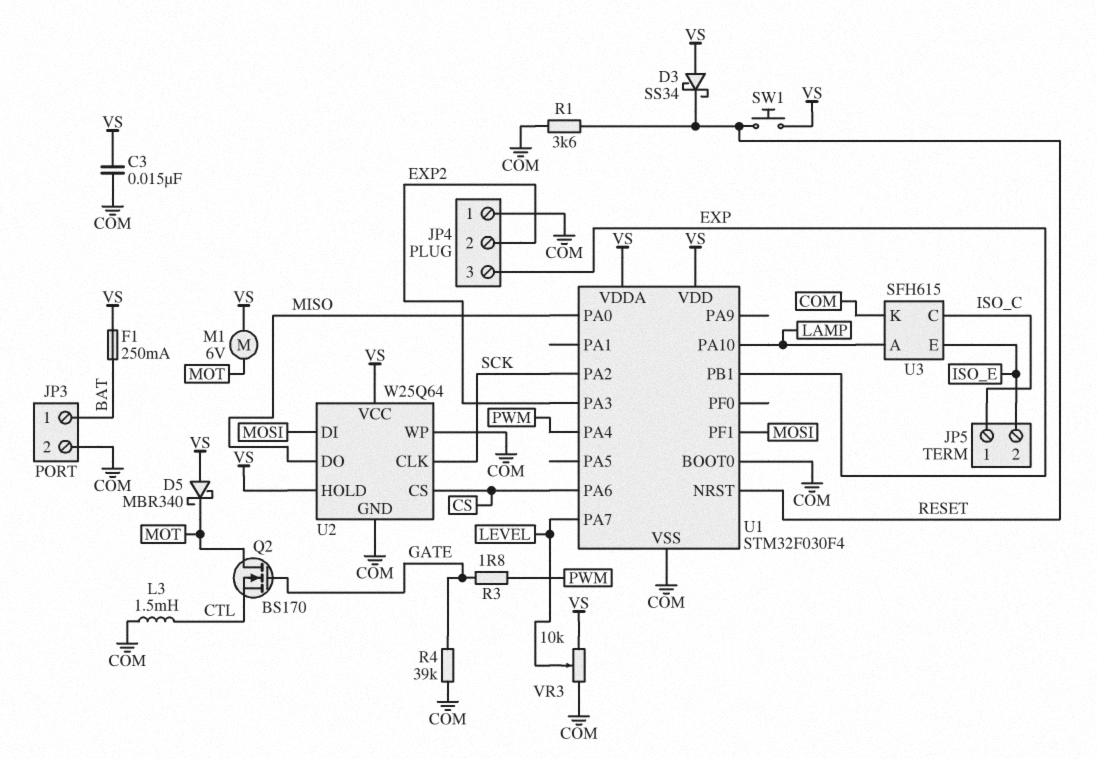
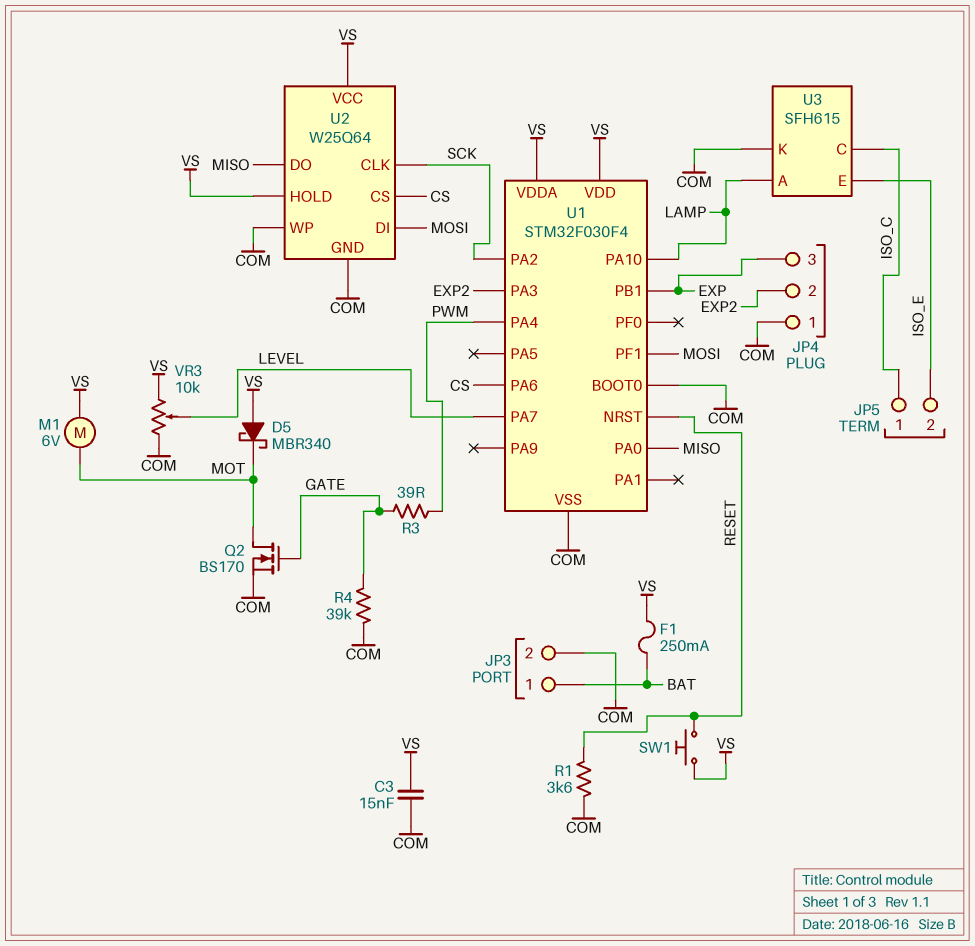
D3: schottky SS34 (A VS, K RESET) -> none
L3: 1.5mH (COM, CTL) -> none
Q2: NMOS BS170 (G GATE, D MOT, S CTL) -> NMOS BS170 (G GATE, D MOT, S COM)
R3: 1.8 (GATE, PWM) -> 39 (GATE, PWM)

